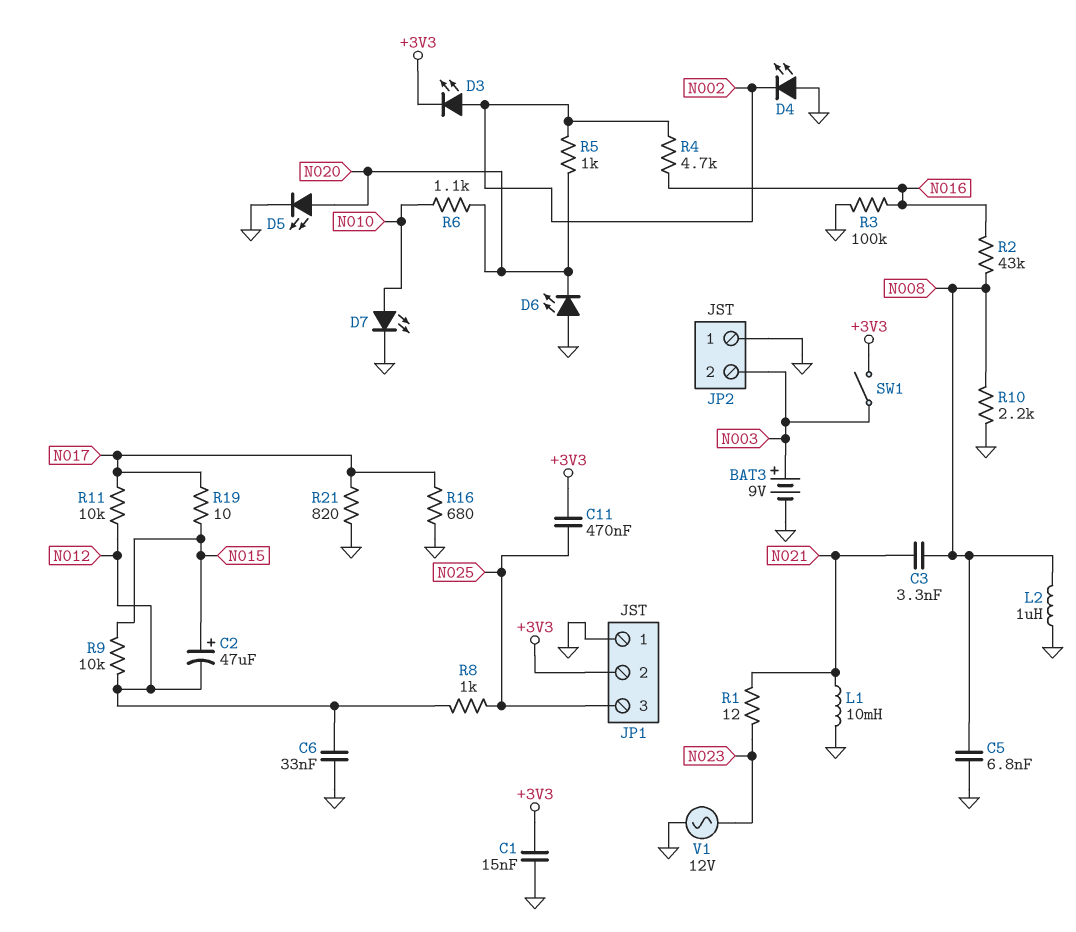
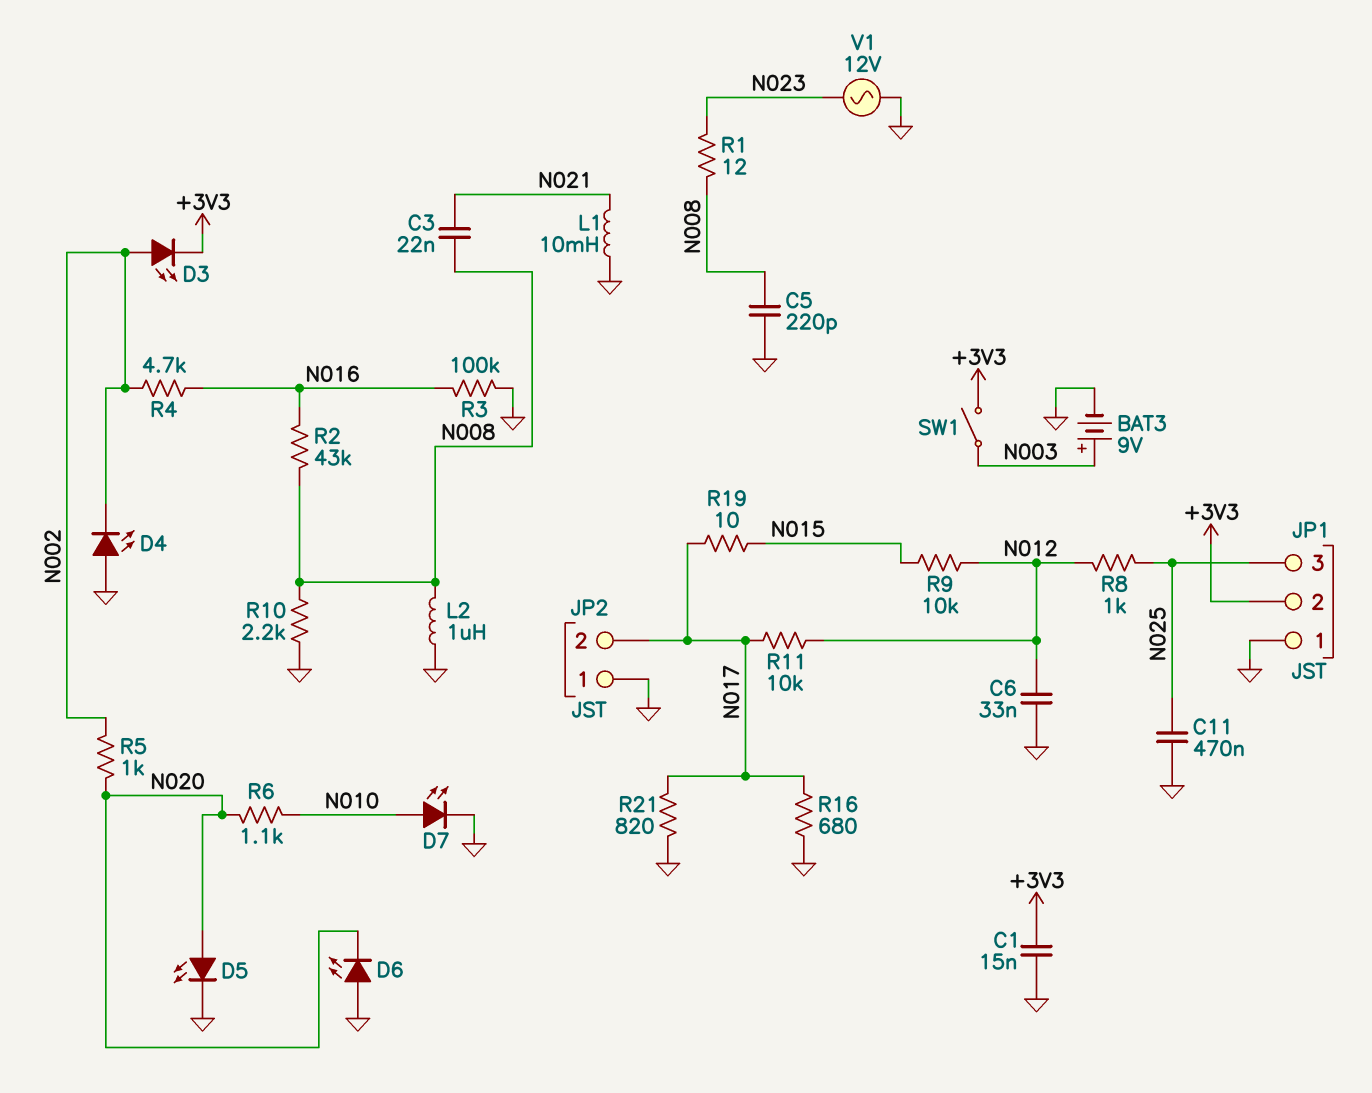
C2: 47uF (plus N015, minus N012) -> none
C3: 3.3nF (N008, N021) -> 22nF (N008, N021)
C5: 6.8nF (GND, N008) -> 220pF (GND, N008)
C11: 470nF (+3V3, N025) -> 470nF (GND, N025)
JP2 pin 2: N003 -> N017
R1: 12 (N021, N023) -> 12 (N008, N023)

